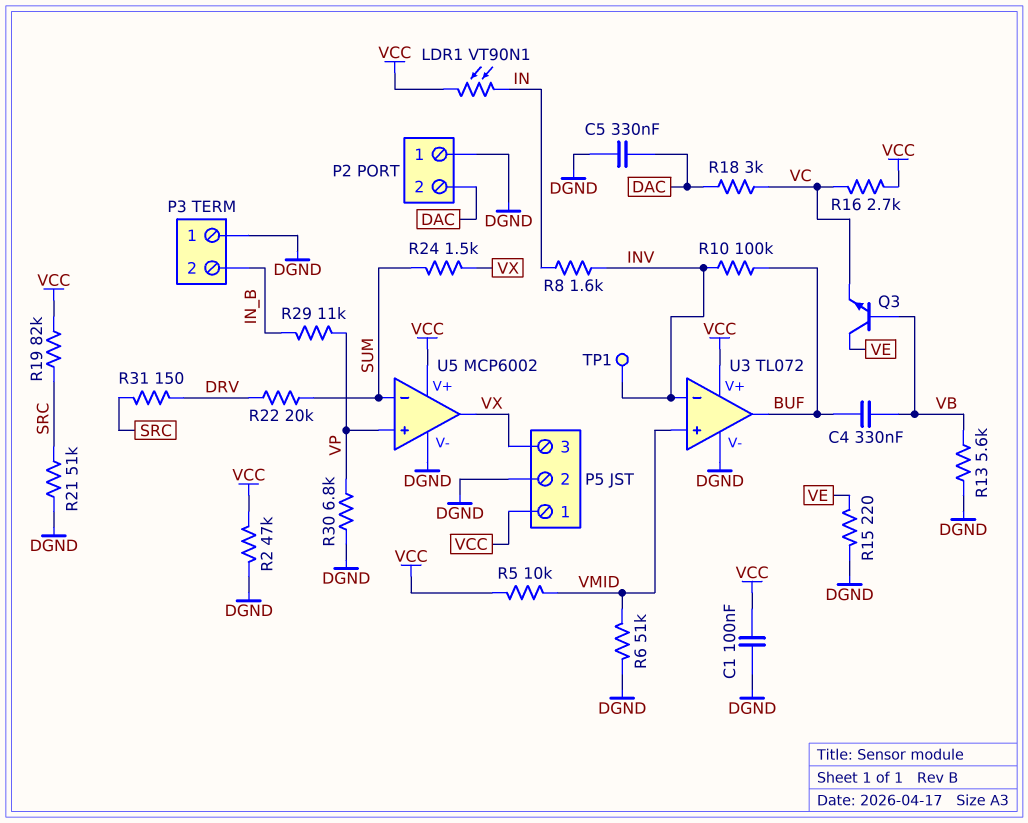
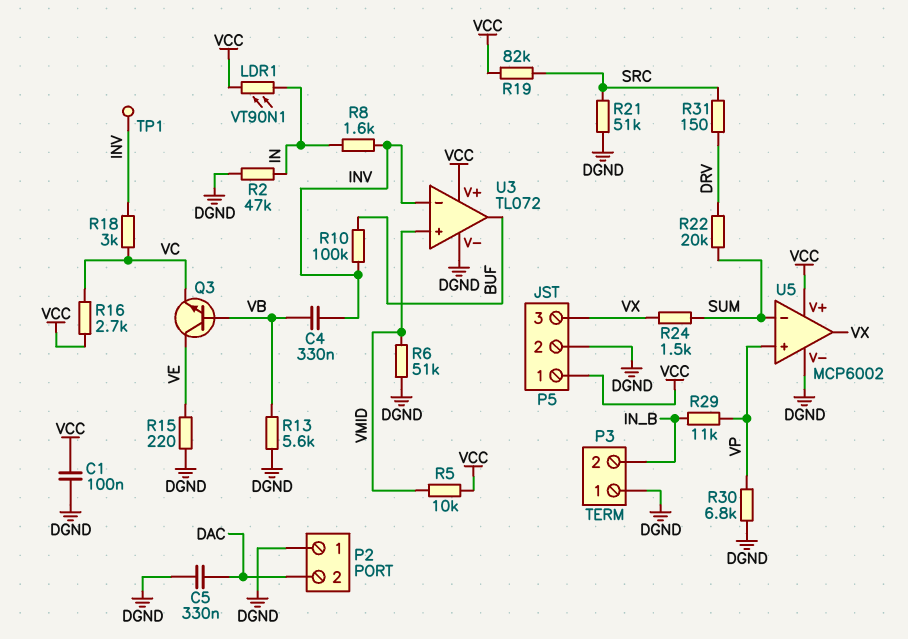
C4: 330nF (BUF, VB) -> 330nF (INV, VB)
R2: 47k (DGND, VCC) -> 47k (DGND, IN)
R18: 3k (DAC, VC) -> 3k (INV, VC)

